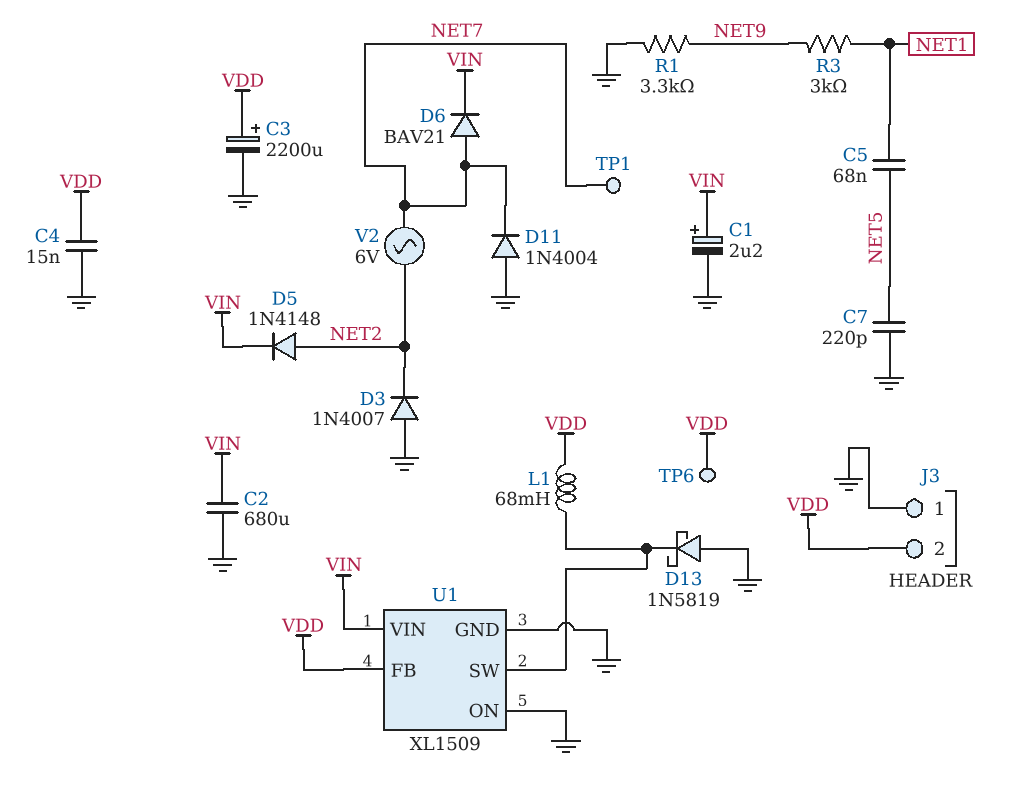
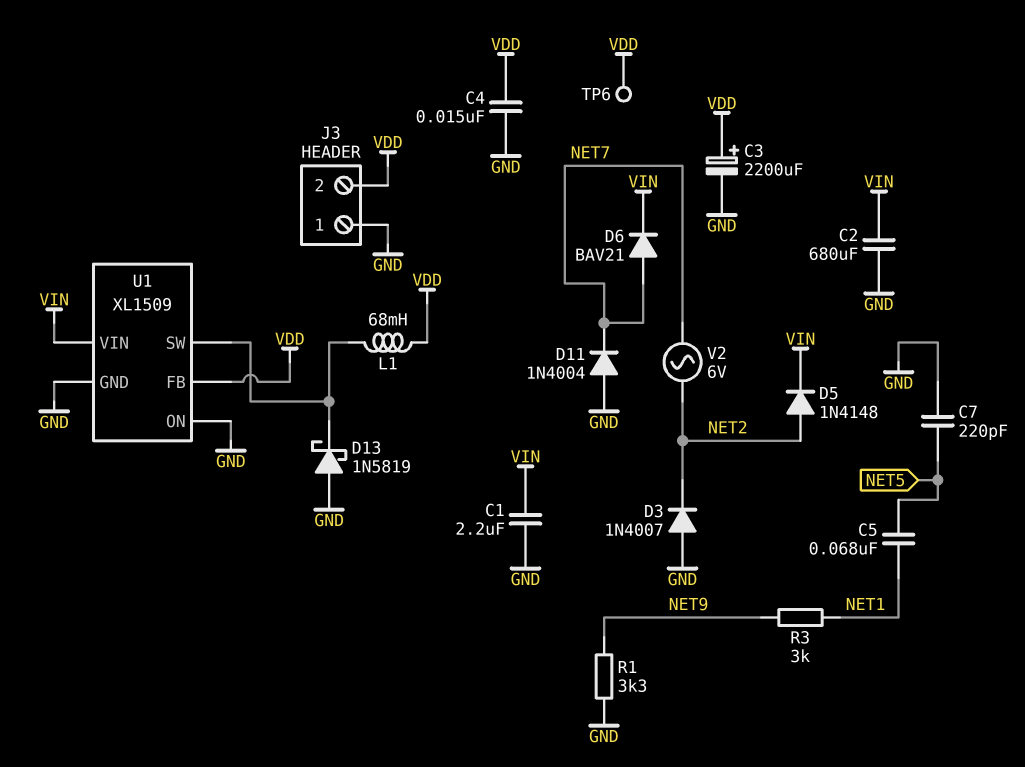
C1: 2.2uF (plus VIN, minus GND) -> 2.2uF (GND, VIN)
TP1: test point (NET7) -> none

